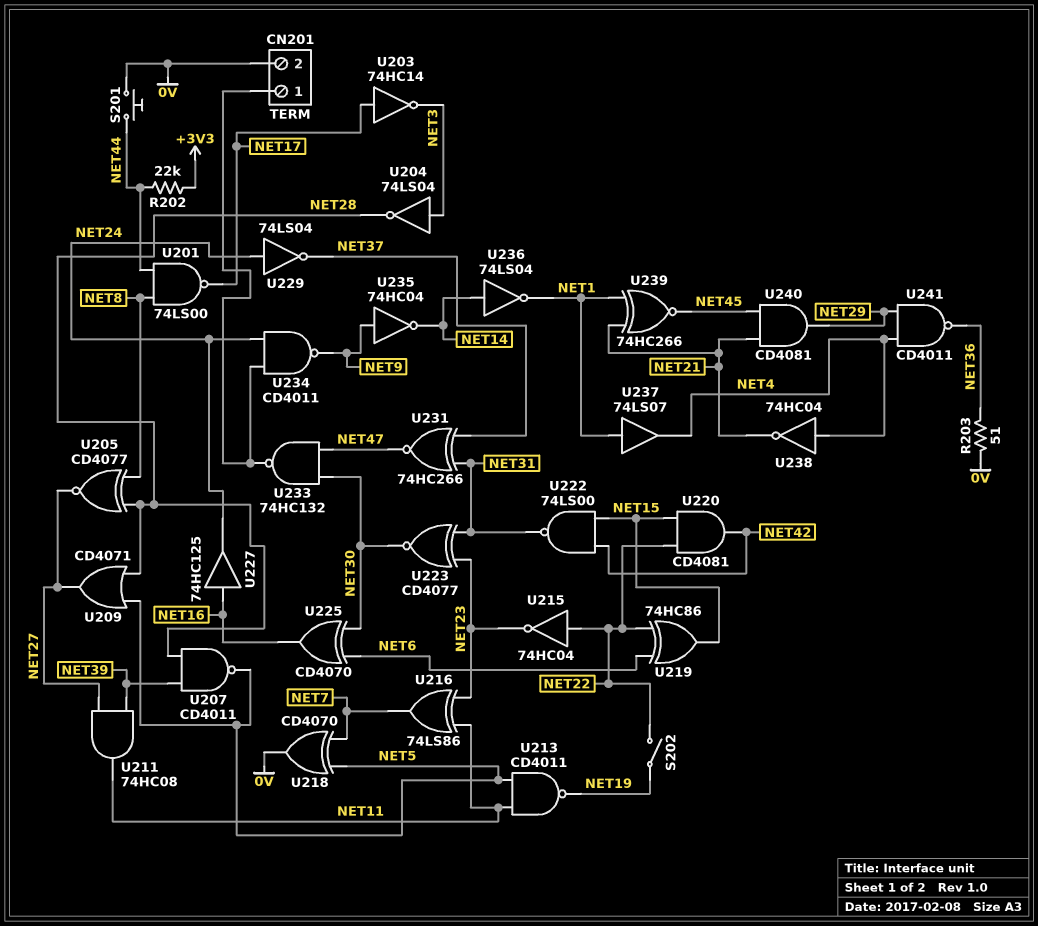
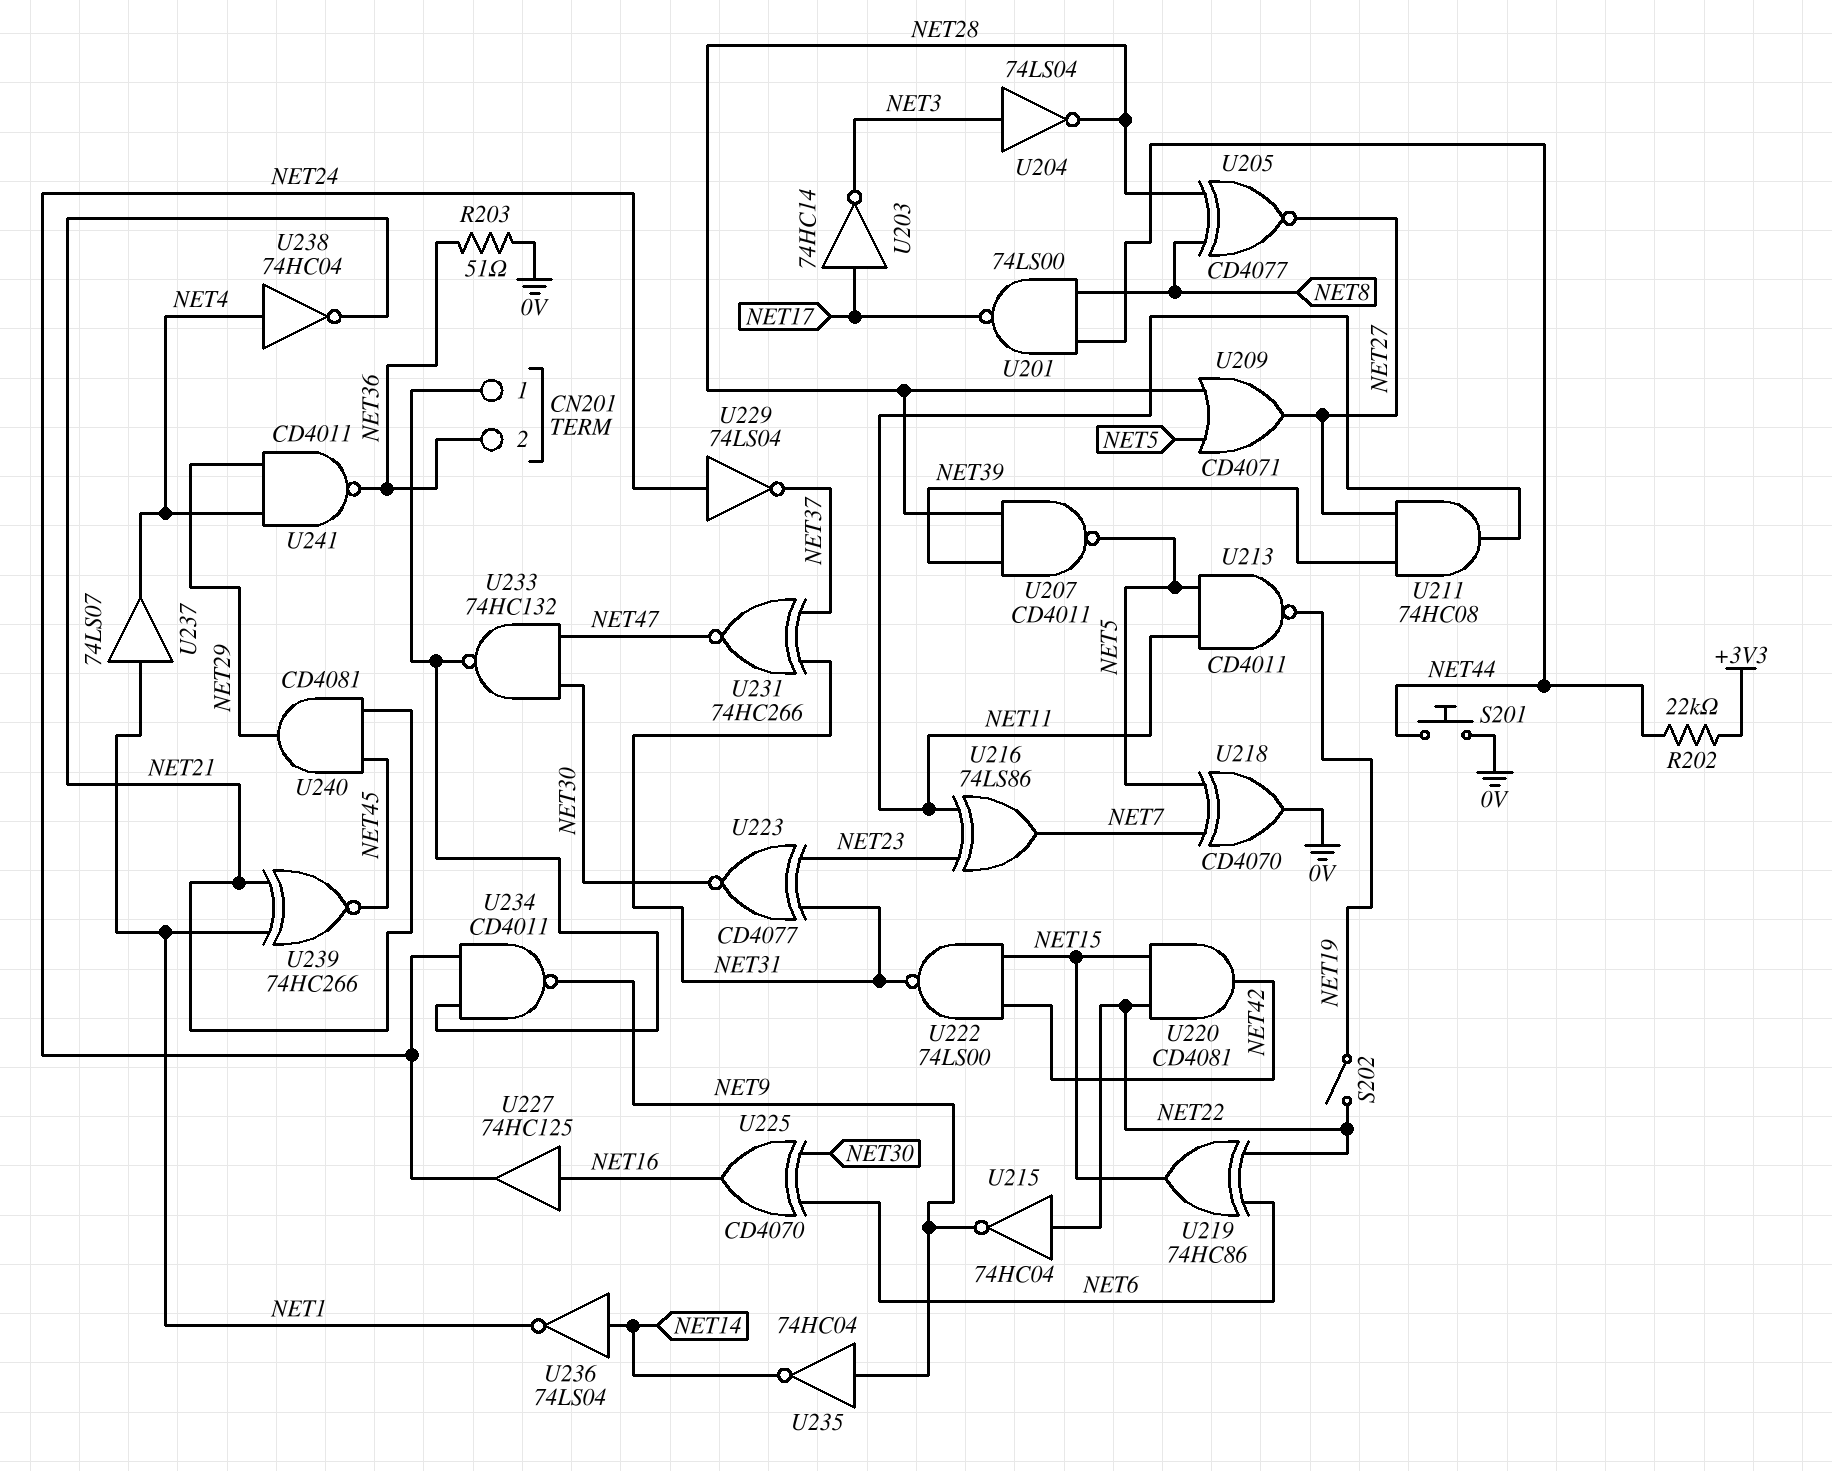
CN201 pin 2: 0V -> NET36
U215: NOT 74HC04 (in NET22, out NET23) -> NOT 74HC04 (in NET22, out NET9)

